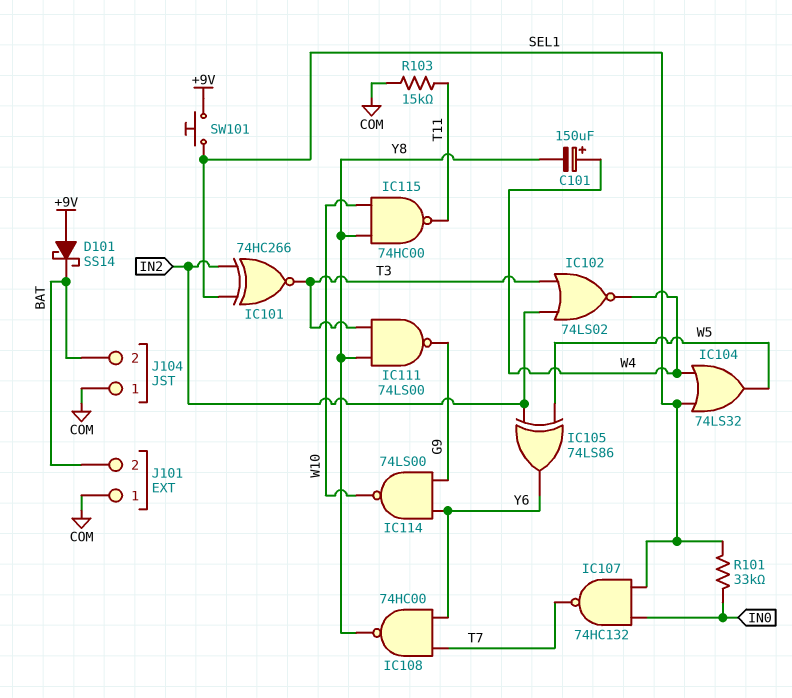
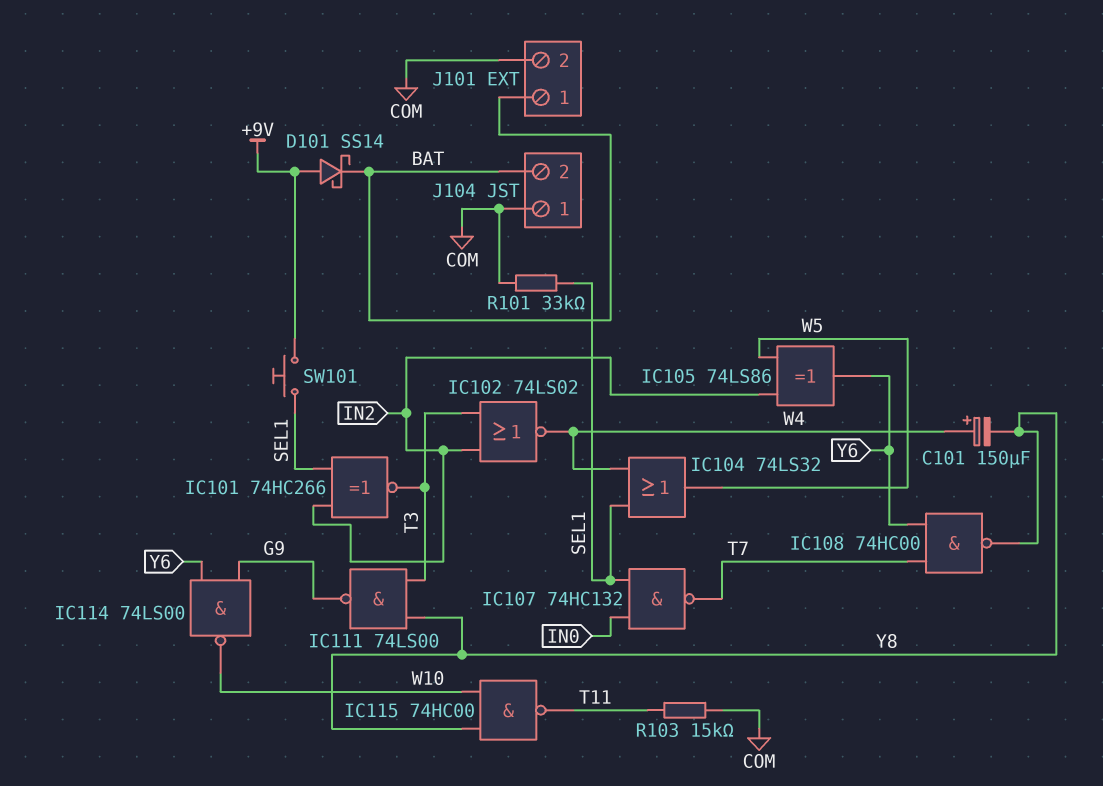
J101 pin 1: COM -> BAT
J101 pin 2: BAT -> COM
R101: 33k (IN0, SEL1) -> 33k (COM, SEL1)

